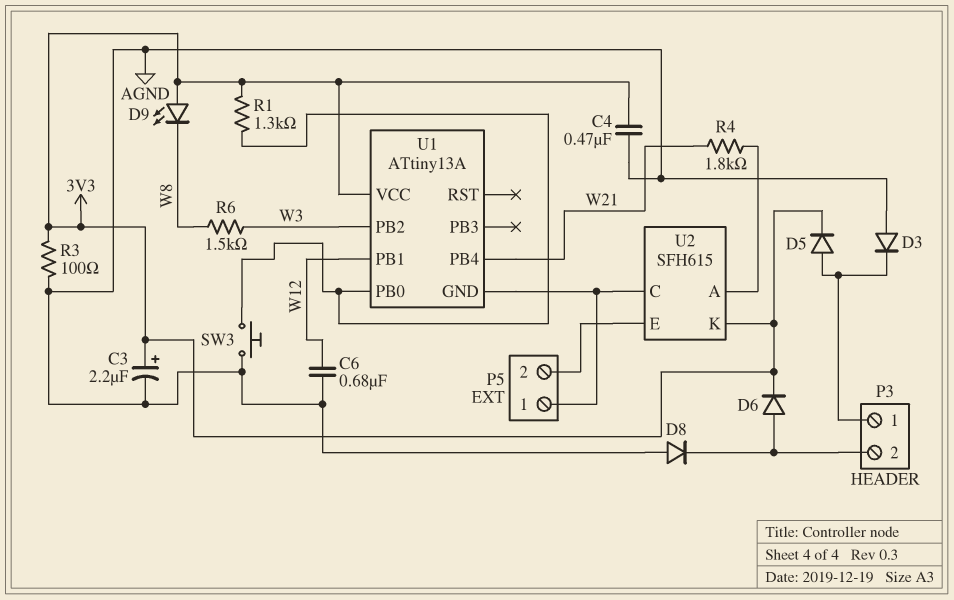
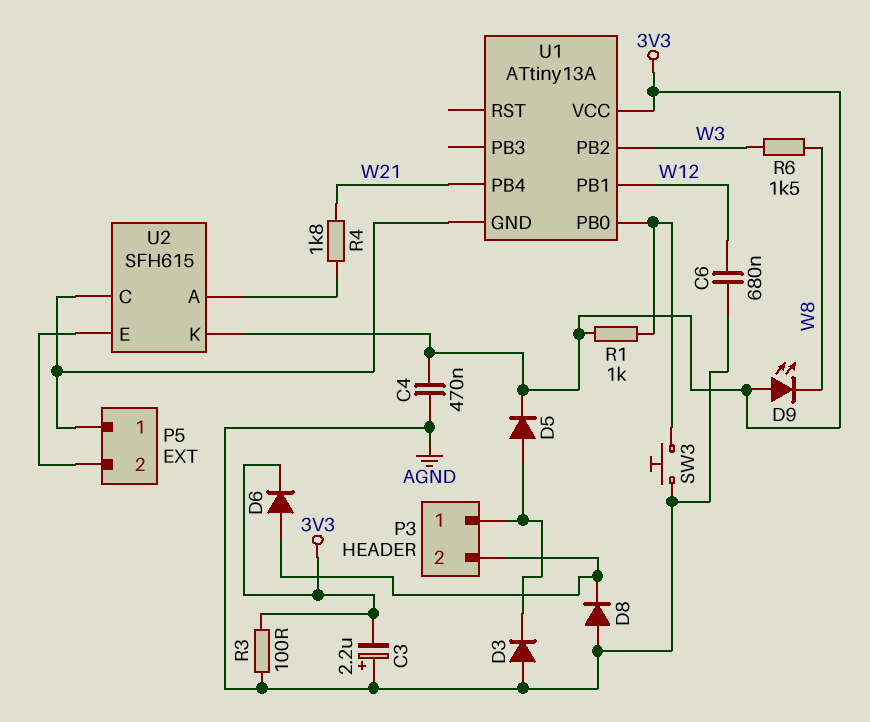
C3: 2.2uF (plus 3V3, minus AGND) -> 2.2uF (plus AGND, minus 3V3)
R1: 1.3k (3V3, U1/PB0) -> 1k (3V3, U1/PB0)

